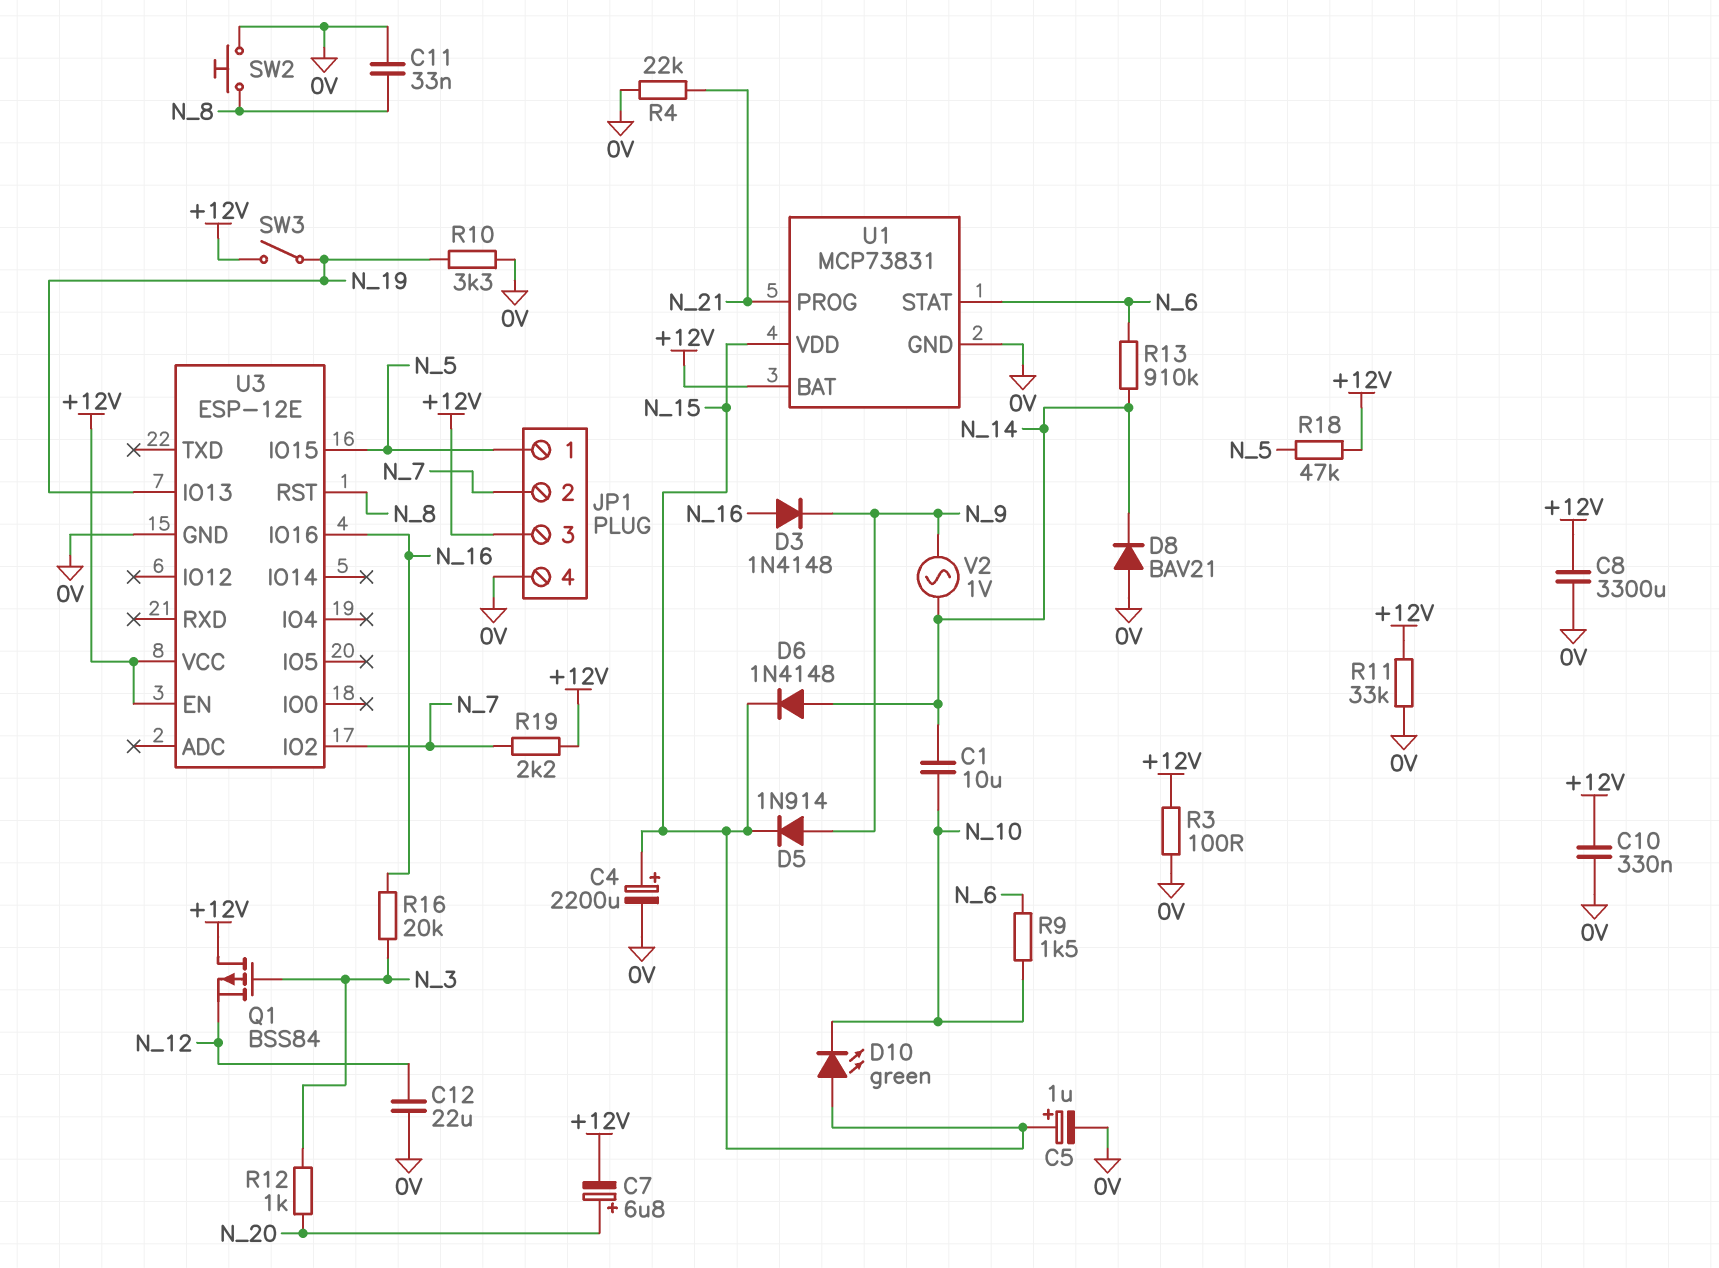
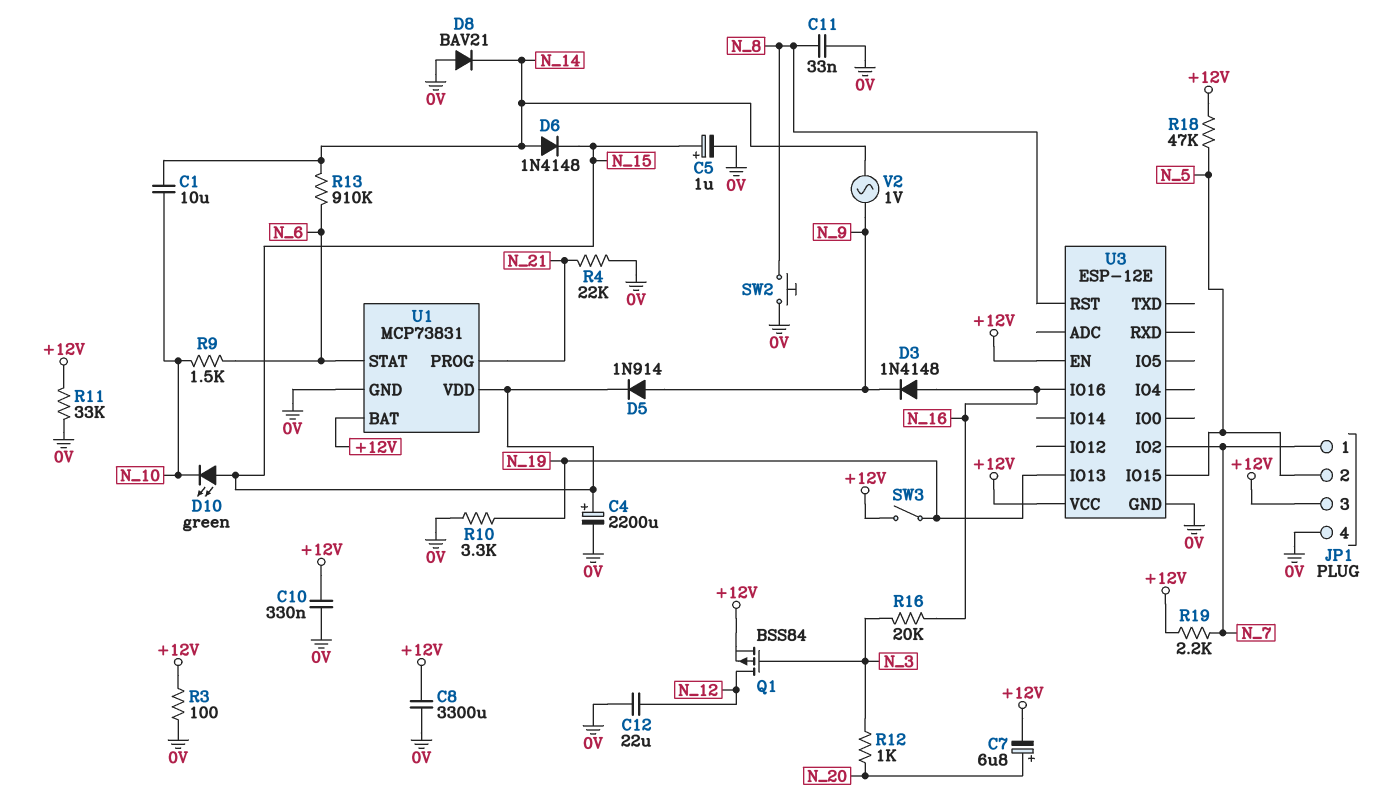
JP1 pin 1: N_5 -> N_7
JP1 pin 2: N_7 -> N_5
Q1: PMOS BSS84 (G N_3, D +12V, S N_12) -> PMOS BSS84 (G N_3, D N_12, S +12V)

